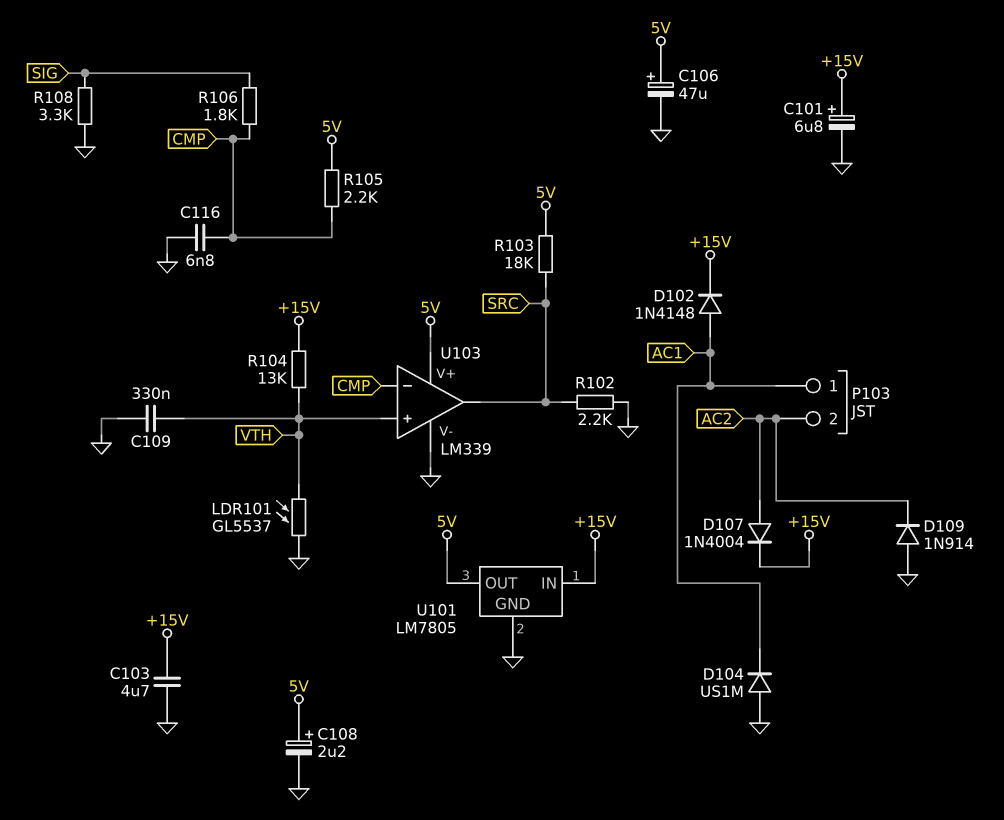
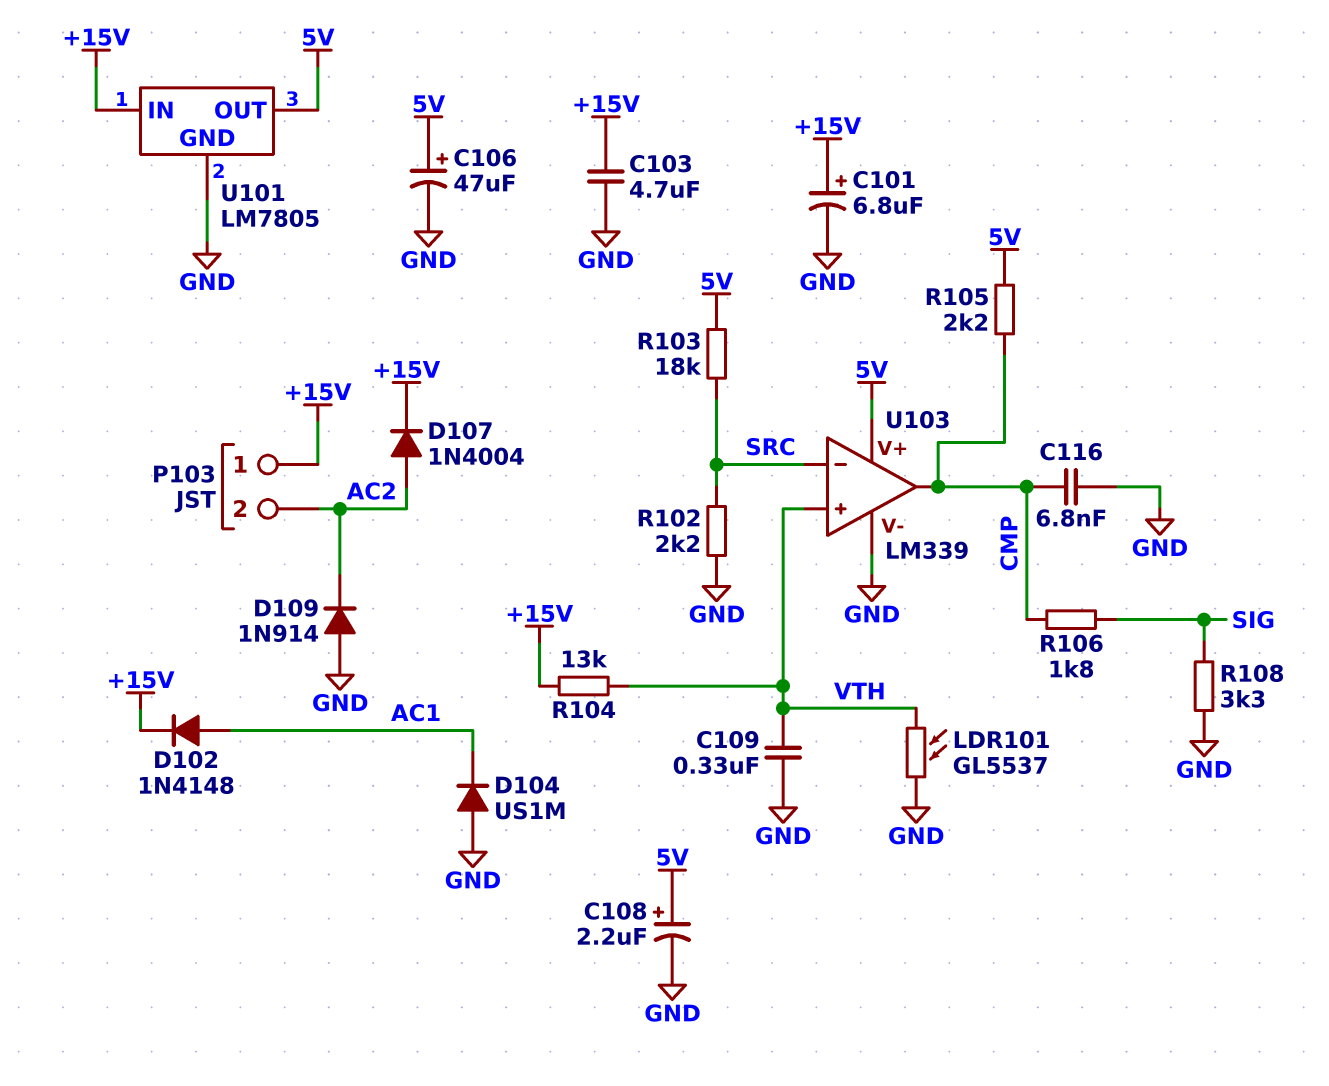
P103 pin 1: AC1 -> +15V
U103 pin in-: CMP -> SRC
U103 pin out: SRC -> CMP

